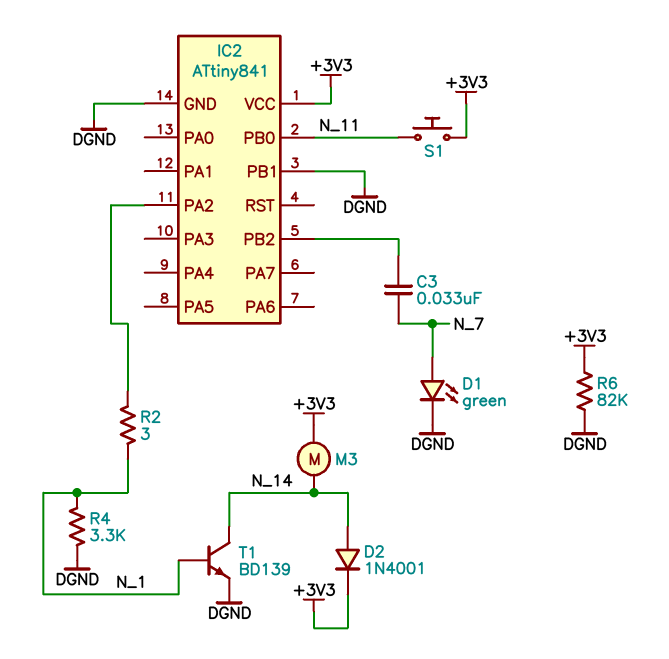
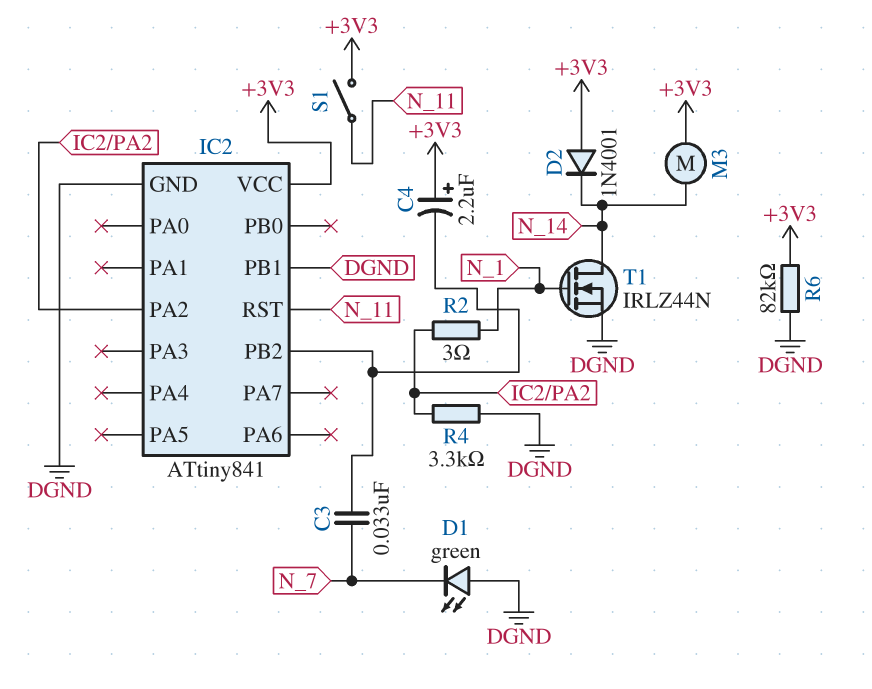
C4: none -> 2.2uF (plus +3V3, minus IC2/PB2)
D1: LED green (A N_7, K DGND) -> LED green (A DGND, K N_7)
D2: diode 1N4001 (A N_14, K +3V3) -> diode 1N4001 (A +3V3, K N_14)
IC2 pin PB0: N_11 -> none
IC2 pin RST: none -> N_11
R4: 3.3k (DGND, N_1) -> 3.3k (DGND, IC2/PA2)
S1: button (+3V3, N_11) -> switch (+3V3, N_11)
T1: NPN BD139 (B N_1, C N_14, E DGND) -> NMOS IRLZ44N (G N_1, D N_14, S DGND)

